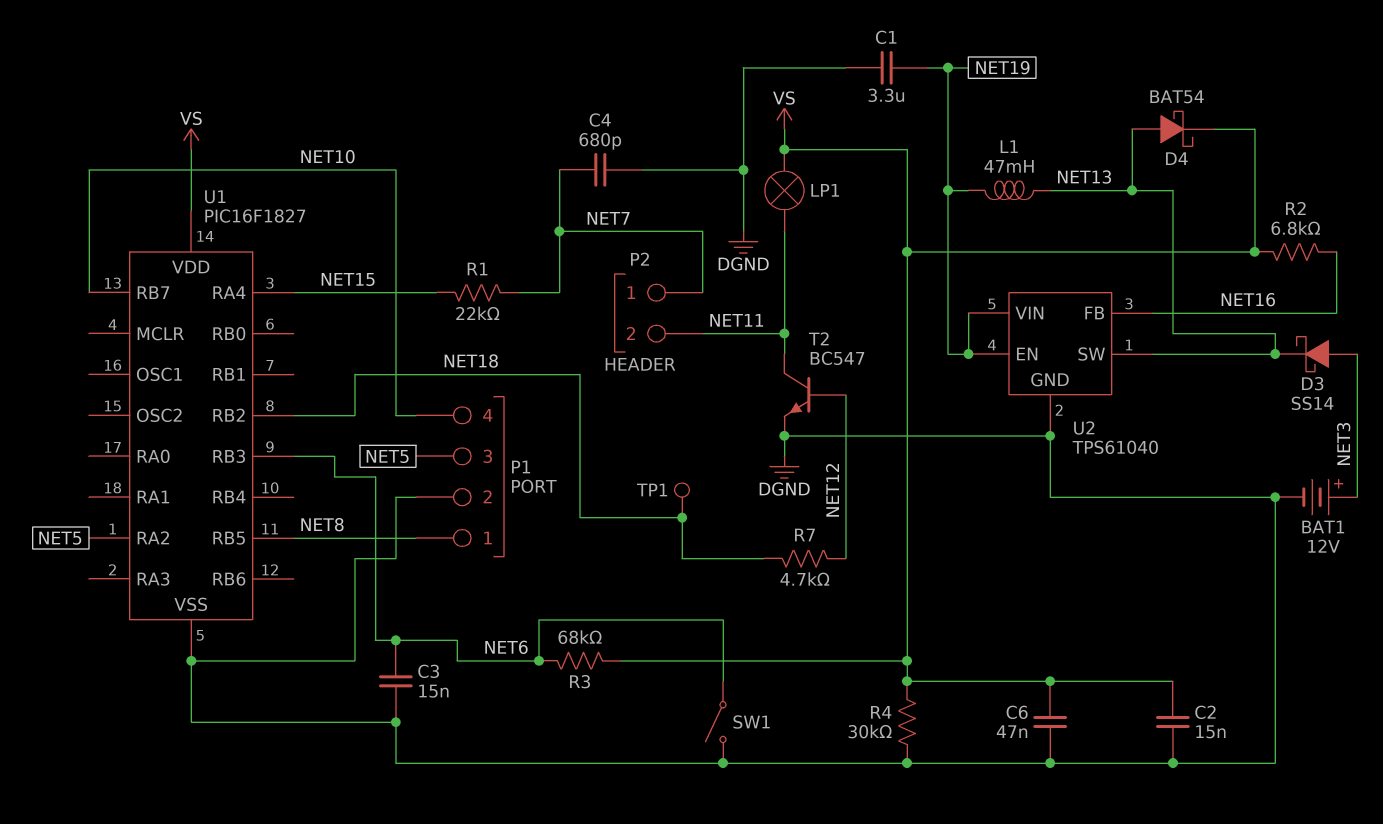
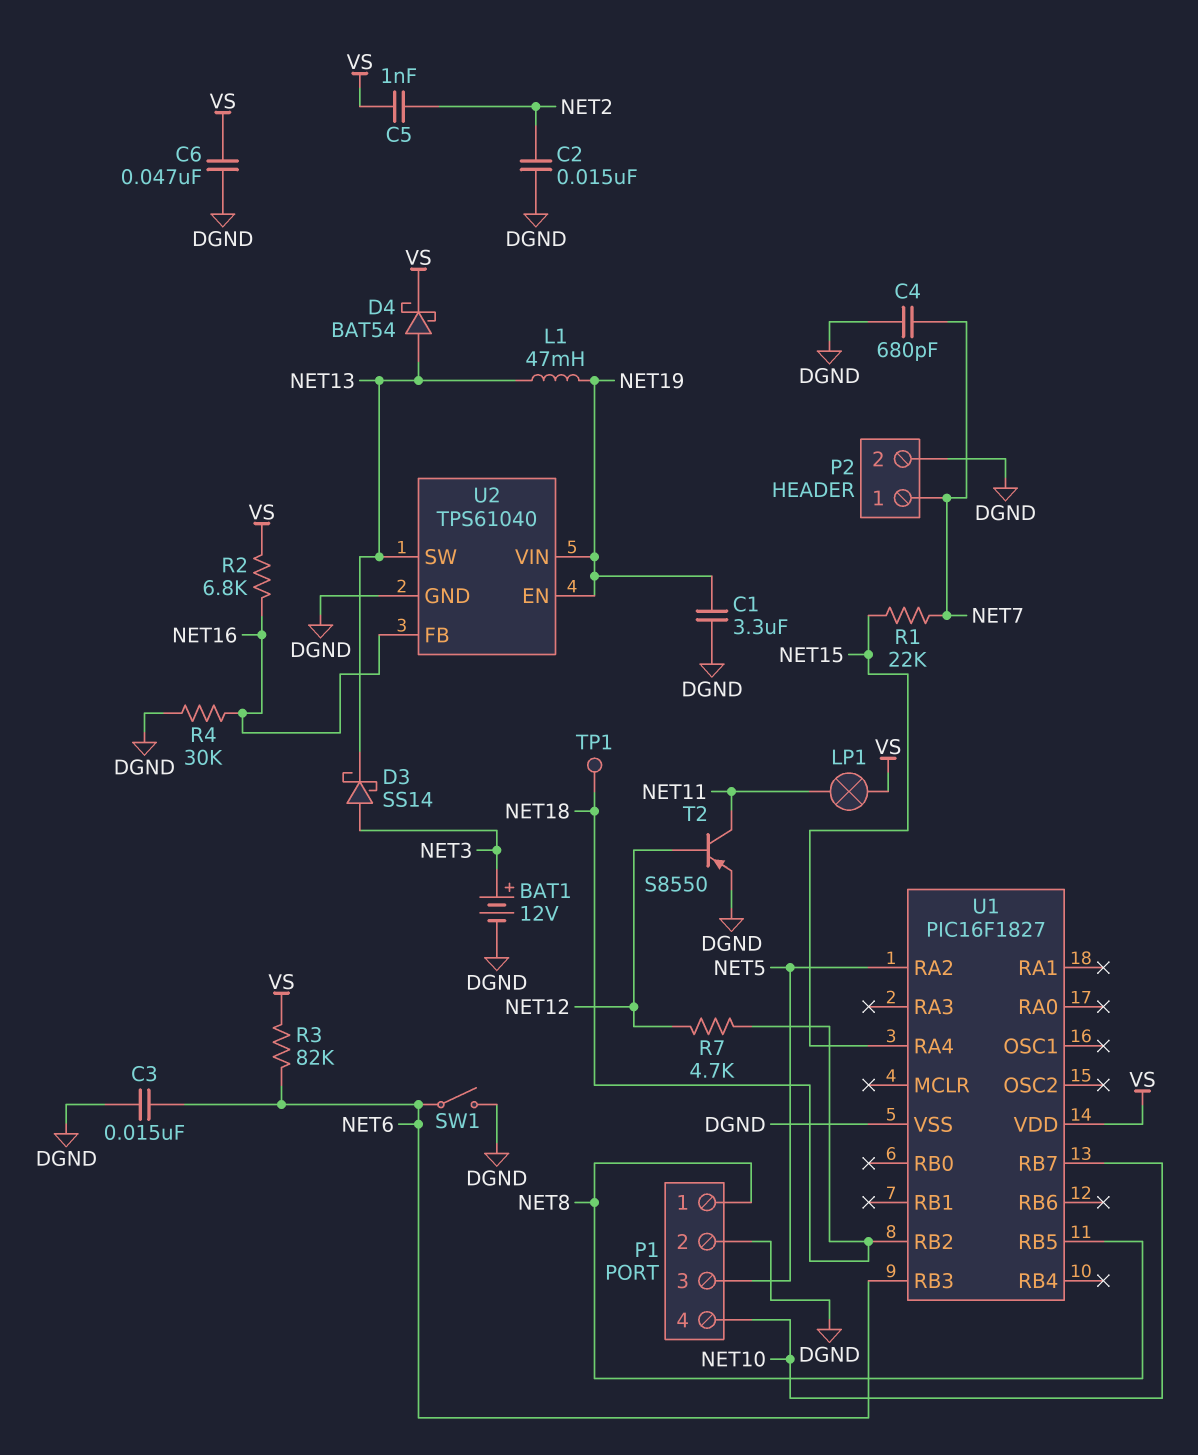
C2: 15nF (DGND, VS) -> 15nF (DGND, NET2)
C5: none -> 1nF (NET2, VS)
P2 pin 2: NET11 -> DGND
R3: 68k (NET6, VS) -> 82k (NET6, VS)
R4: 30k (DGND, VS) -> 30k (DGND, NET16)
T2: NPN BC547 (B NET12, C NET11, E DGND) -> PNP S8550 (B NET12, C NET11, E DGND)

